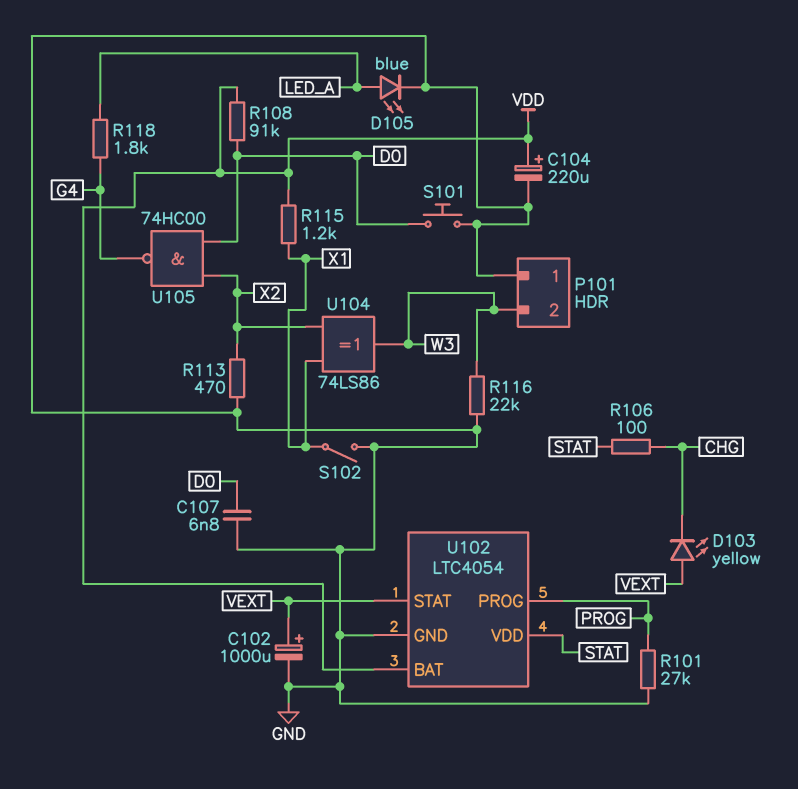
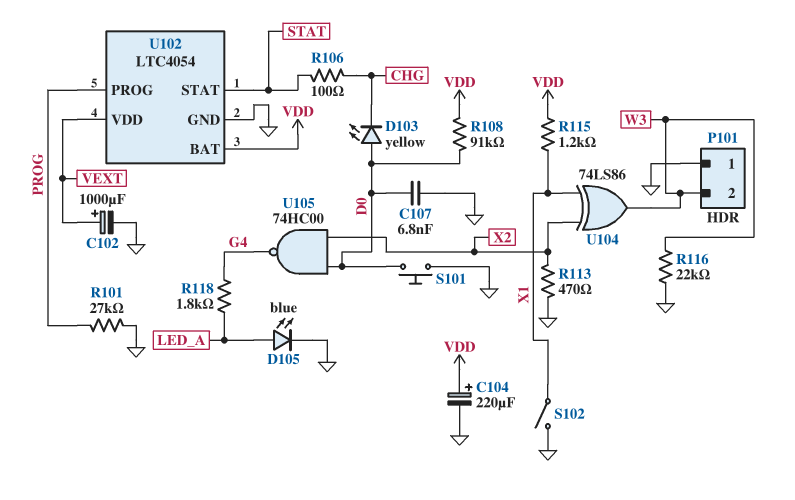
D103: LED yellow (A VEXT, K CHG) -> LED yellow (A D0, K CHG)
U102 pin STAT: VEXT -> STAT
U102 pin VDD: STAT -> VEXT

